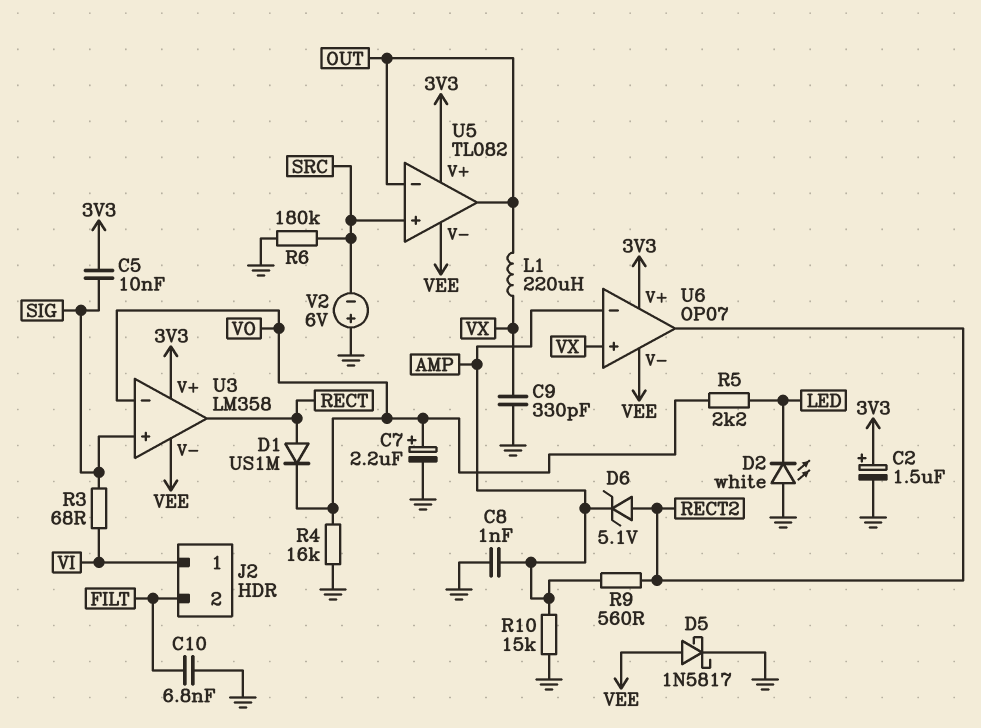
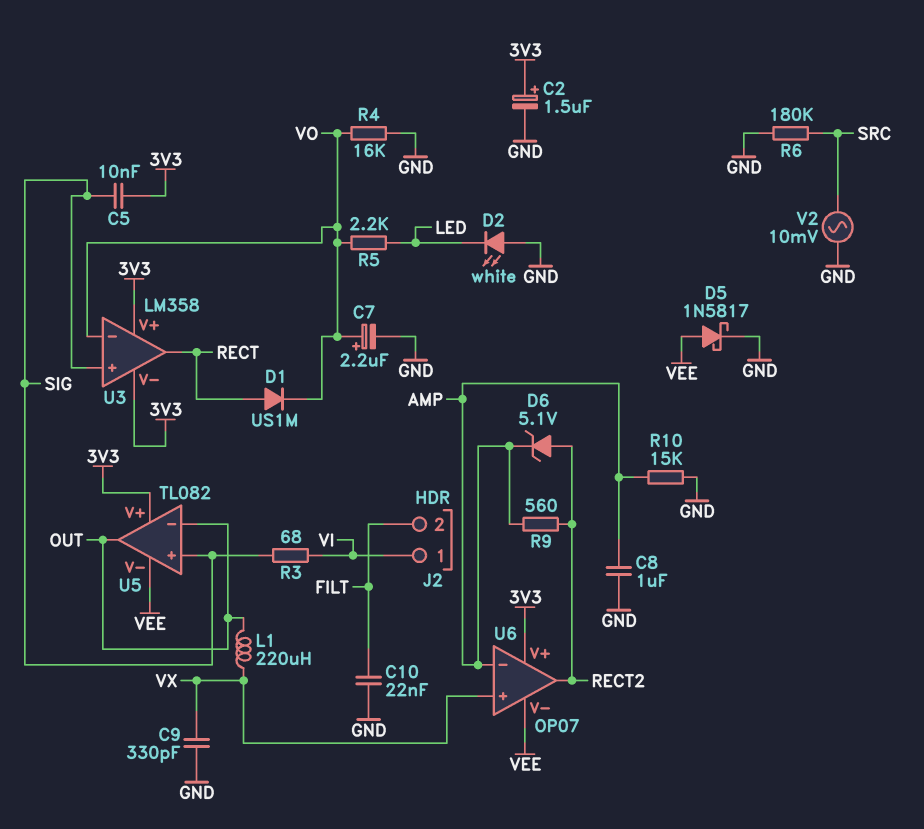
C8: 1nF (AMP, GND) -> 1uF (AMP, GND)
C10: 6.8nF (FILT, GND) -> 22nF (FILT, GND)
U3 pin V-: VEE -> 3V3
U5 pin in+: SRC -> SIG
V2: 6V (plus GND, minus SRC) -> AC 10mV (GND, SRC)

